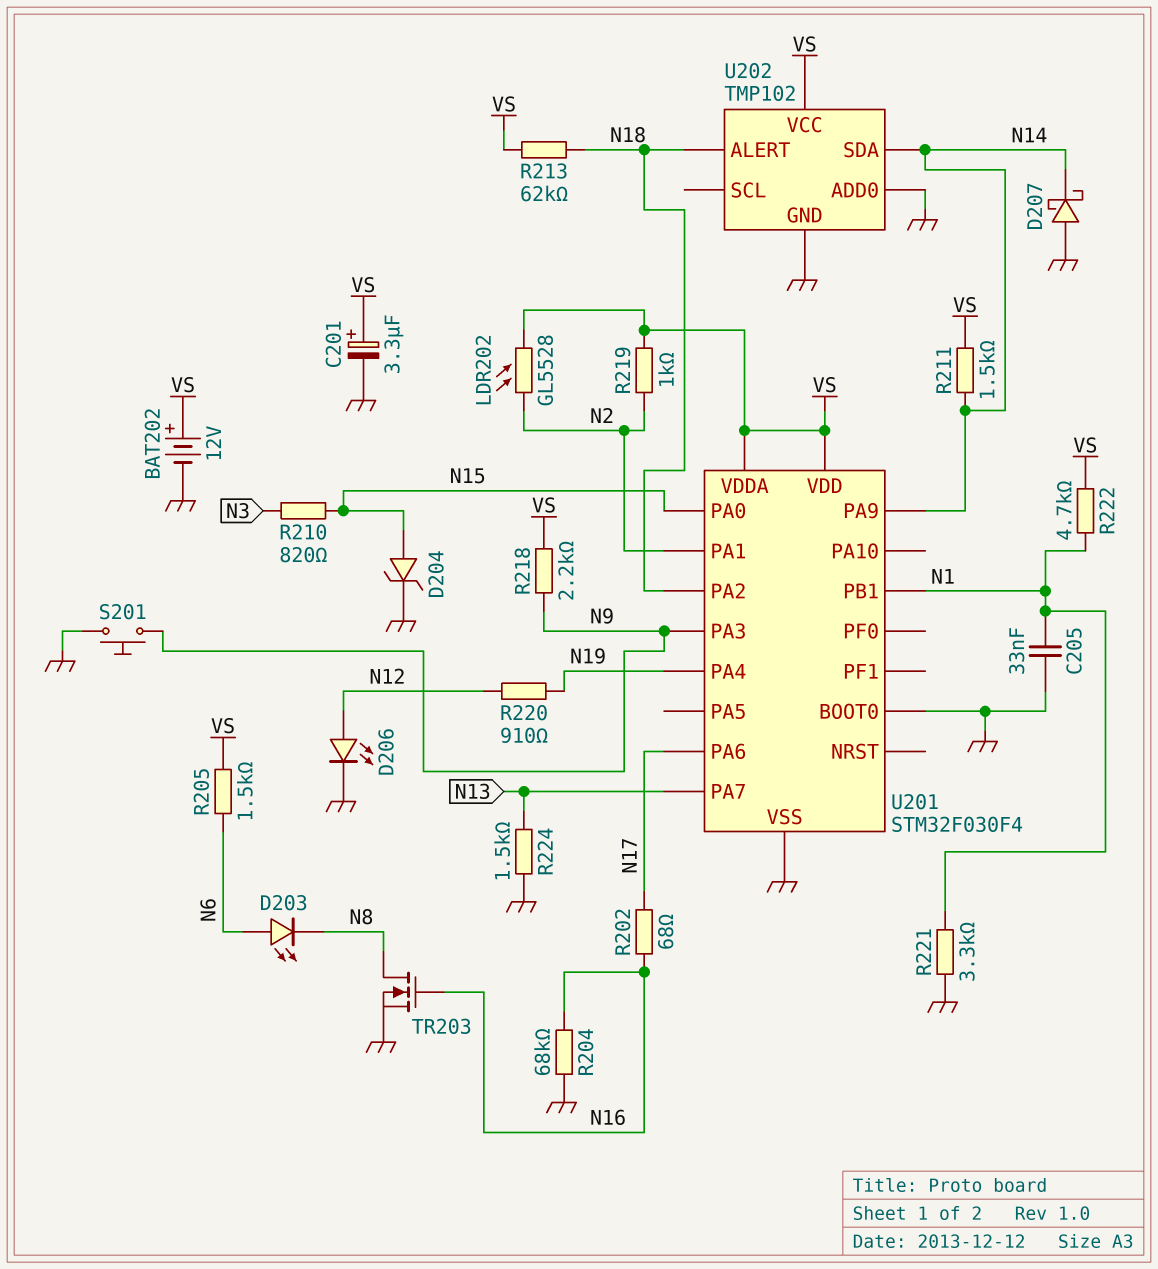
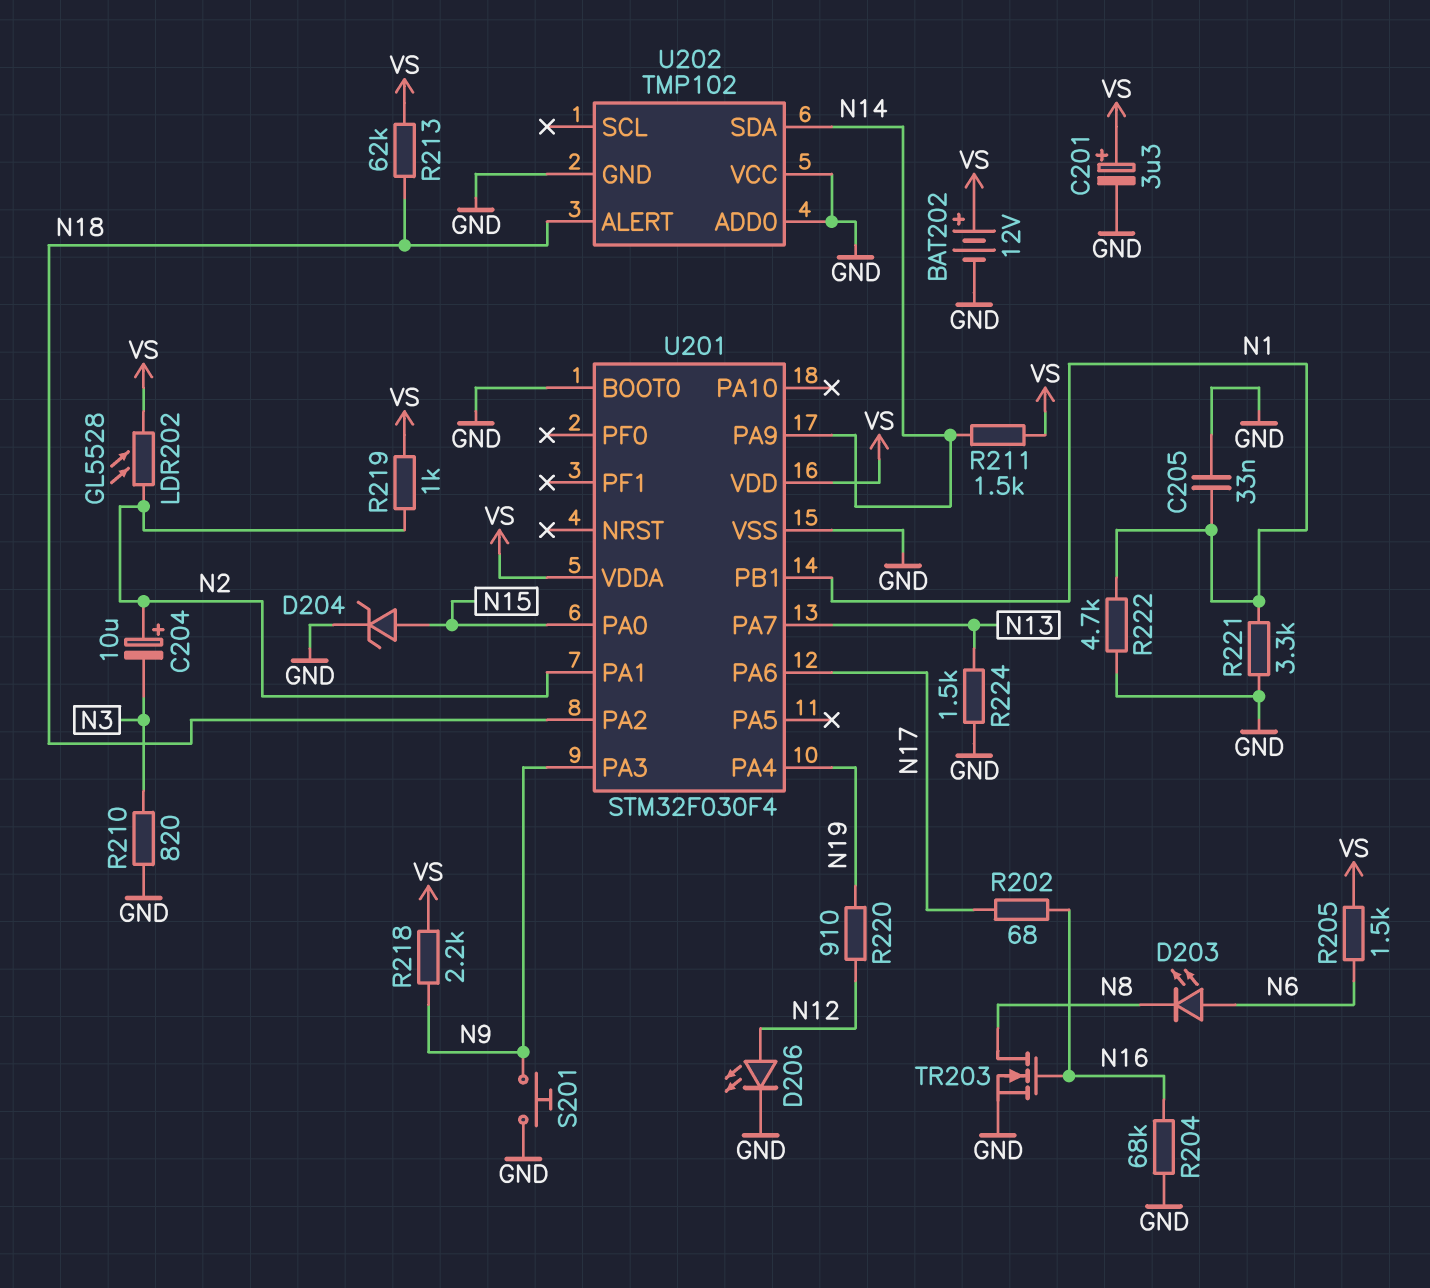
C204: none -> 10uF (plus N2, minus N3)
D207: schottky (A GND, K N14) -> none
R210: 820 (N3, N15) -> 820 (GND, N3)
R222: 4.7k (N1, VS) -> 4.7k (GND, N1)
U202 pin VCC: VS -> GND

